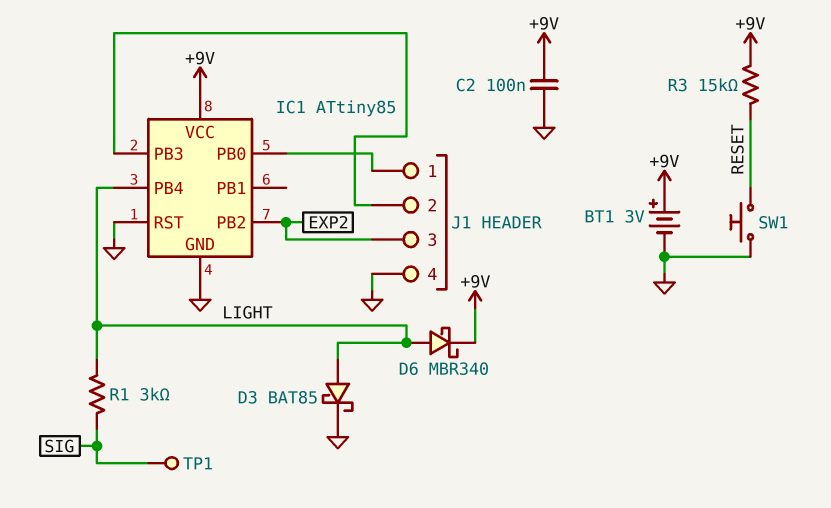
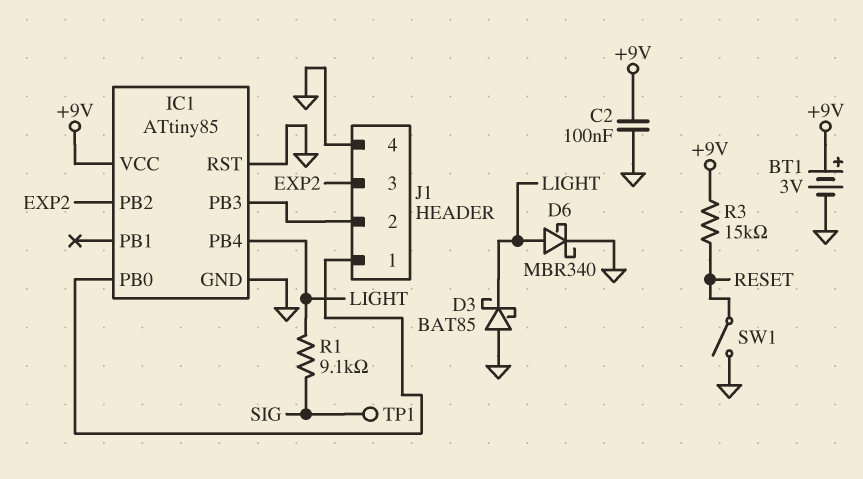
D3: schottky BAT85 (A LIGHT, K GND) -> schottky BAT85 (A GND, K LIGHT)
D6: schottky MBR340 (A LIGHT, K +9V) -> schottky MBR340 (A LIGHT, K GND)
R1: 3k (LIGHT, SIG) -> 9.1k (LIGHT, SIG)
SW1: button (GND, RESET) -> switch (GND, RESET)

